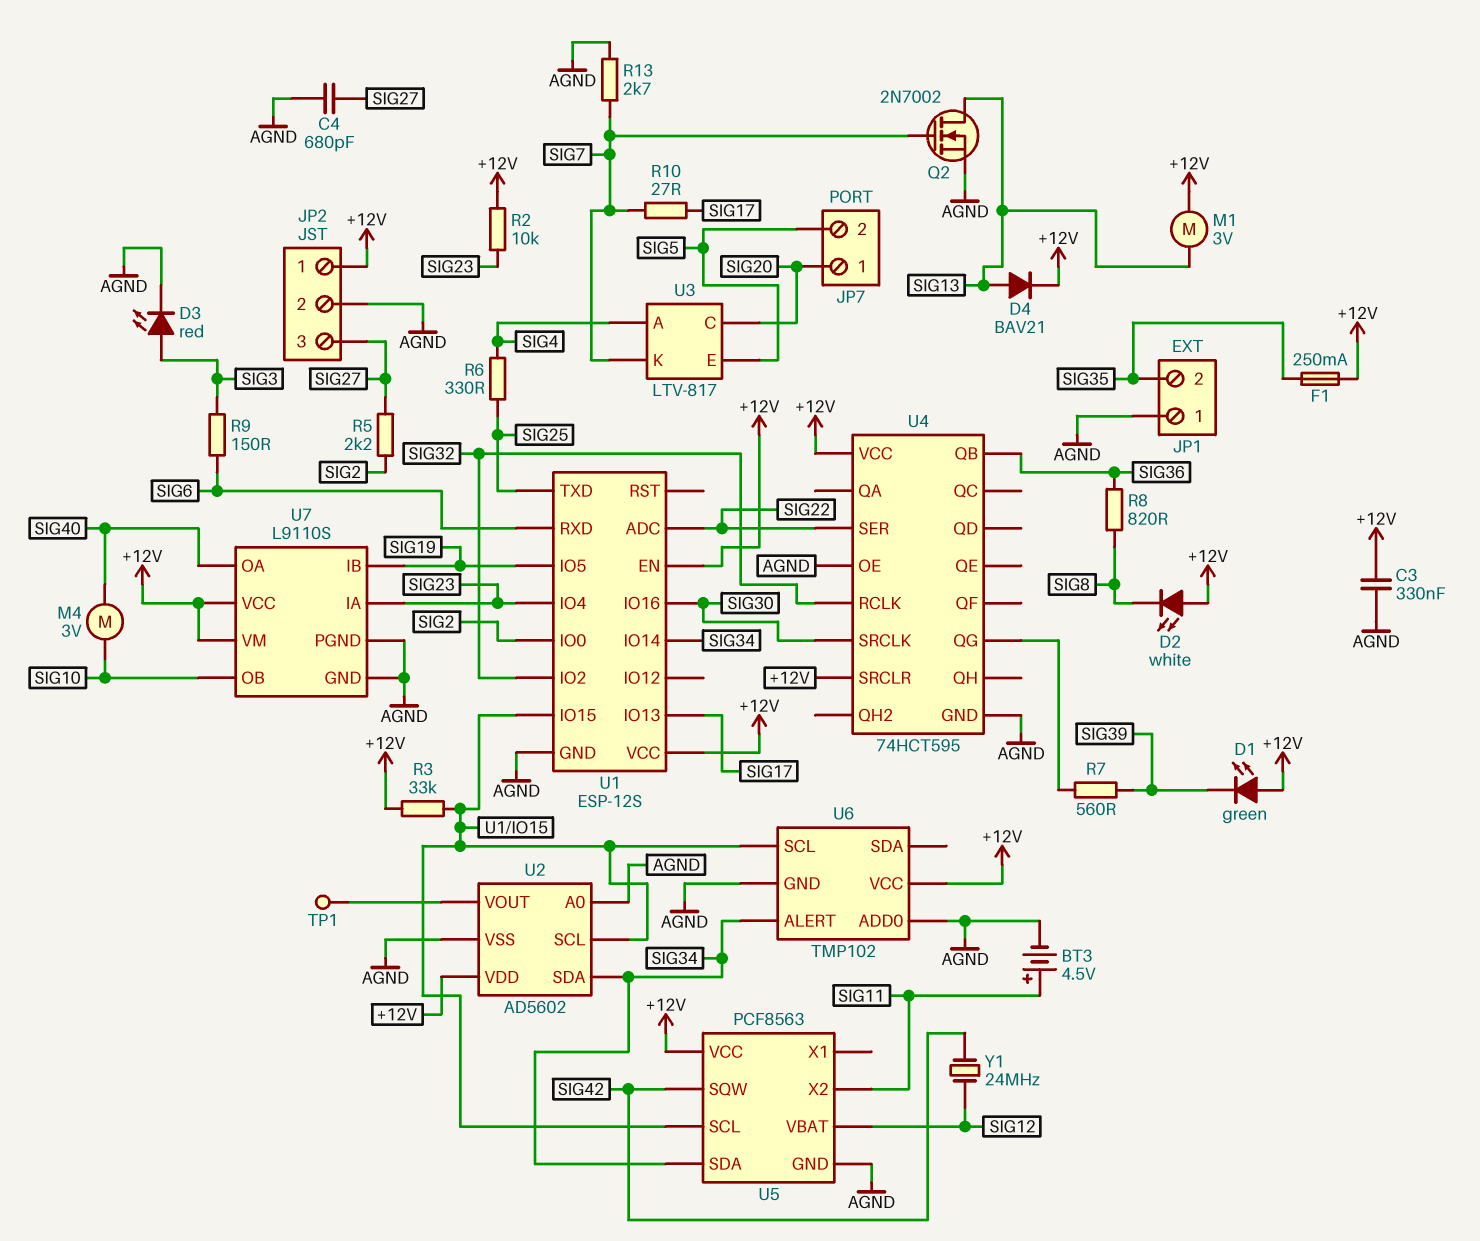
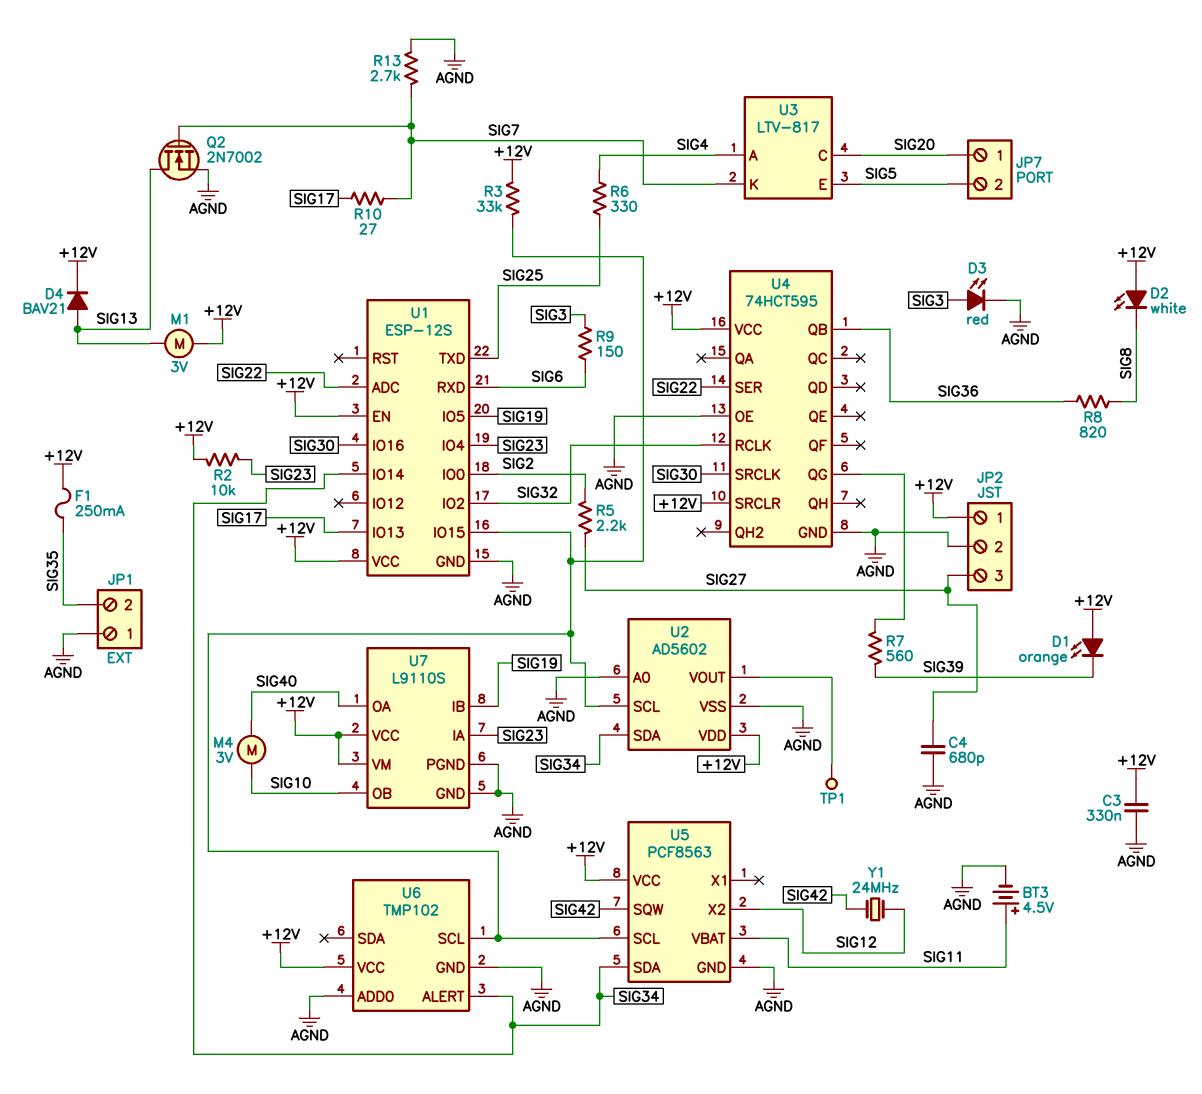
D1: LED green (A +12V, K SIG39) -> LED orange (A +12V, K SIG39)
U5 pin VBAT: SIG12 -> SIG11
U5 pin X2: SIG11 -> SIG12

